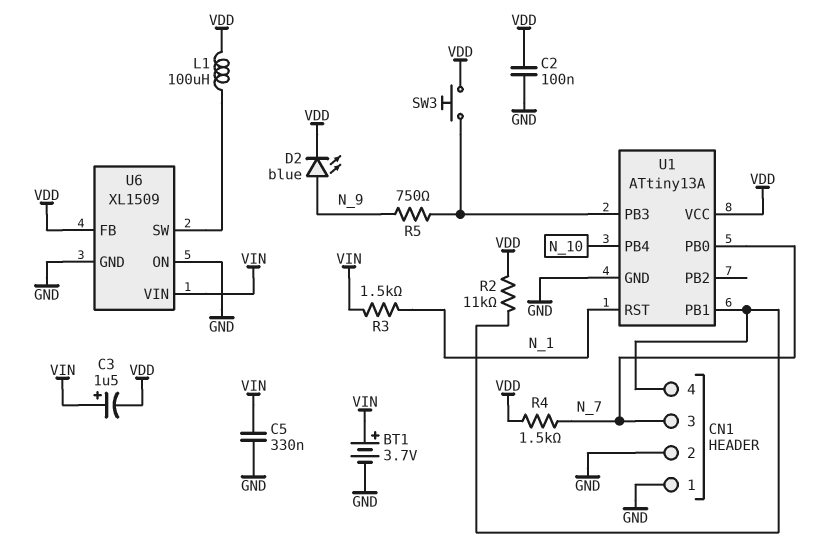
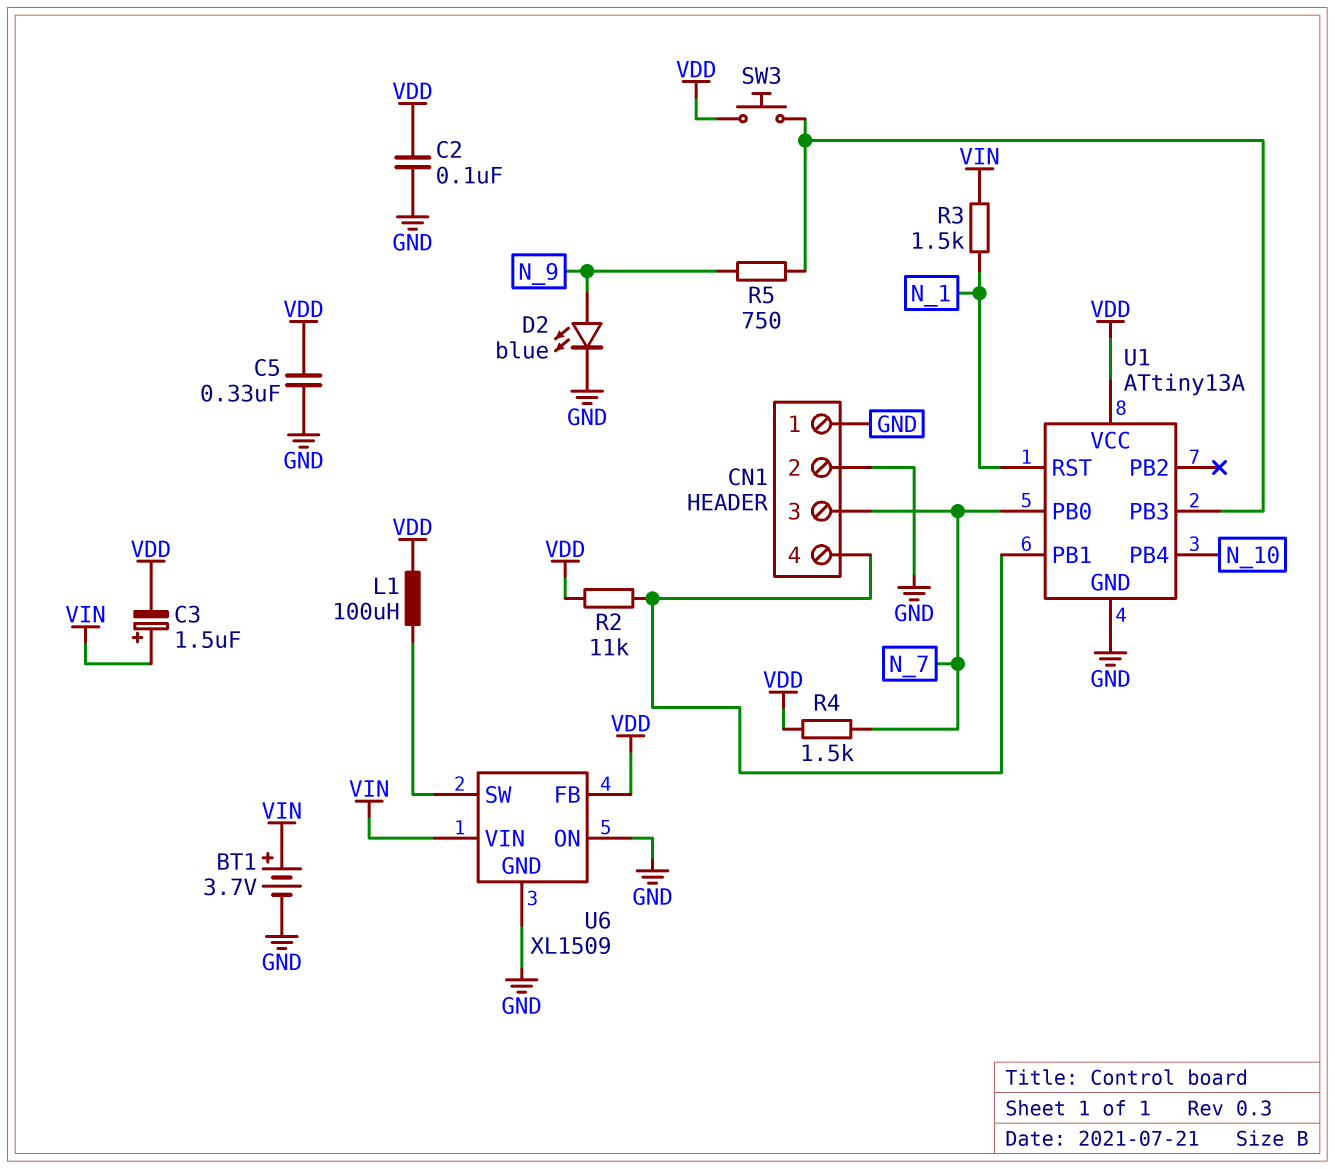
C5: 330nF (GND, VIN) -> 330nF (GND, VDD)
D2: LED blue (A N_9, K VDD) -> LED blue (A N_9, K GND)

